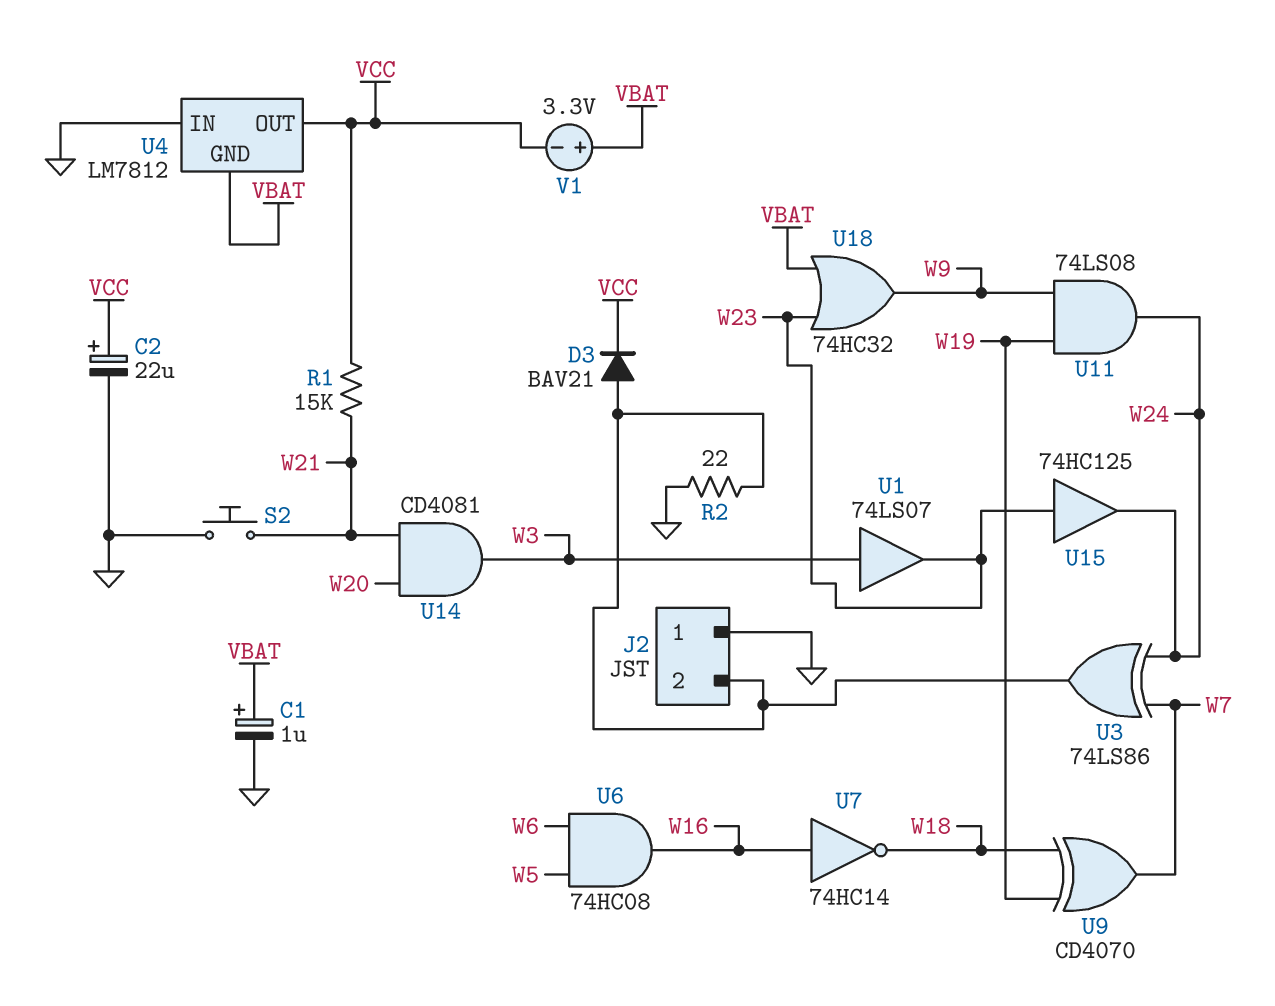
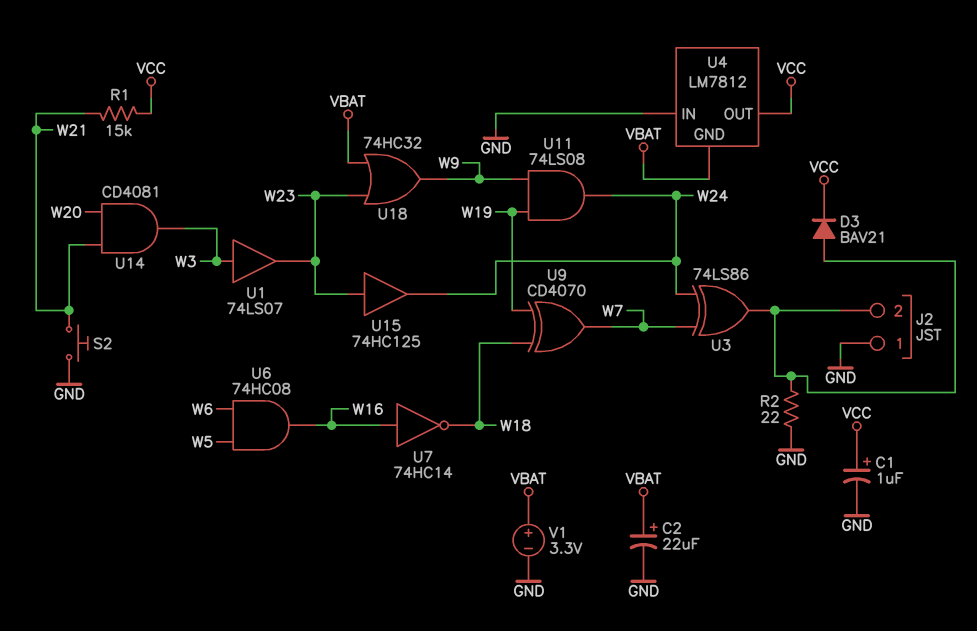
C1: 1uF (plus VBAT, minus GND) -> 1uF (plus VCC, minus GND)
C2: 22uF (plus VCC, minus GND) -> 22uF (plus VBAT, minus GND)
V1: 3.3V (plus VBAT, minus VCC) -> 3.3V (plus VBAT, minus GND)

